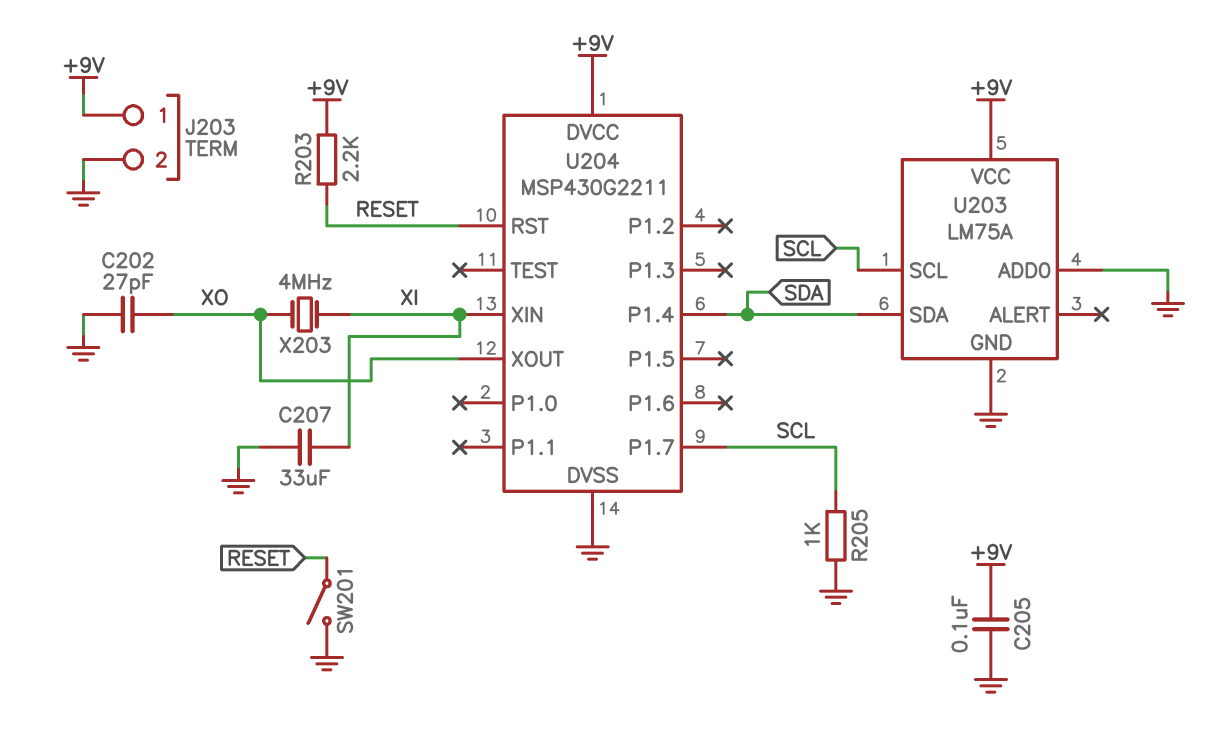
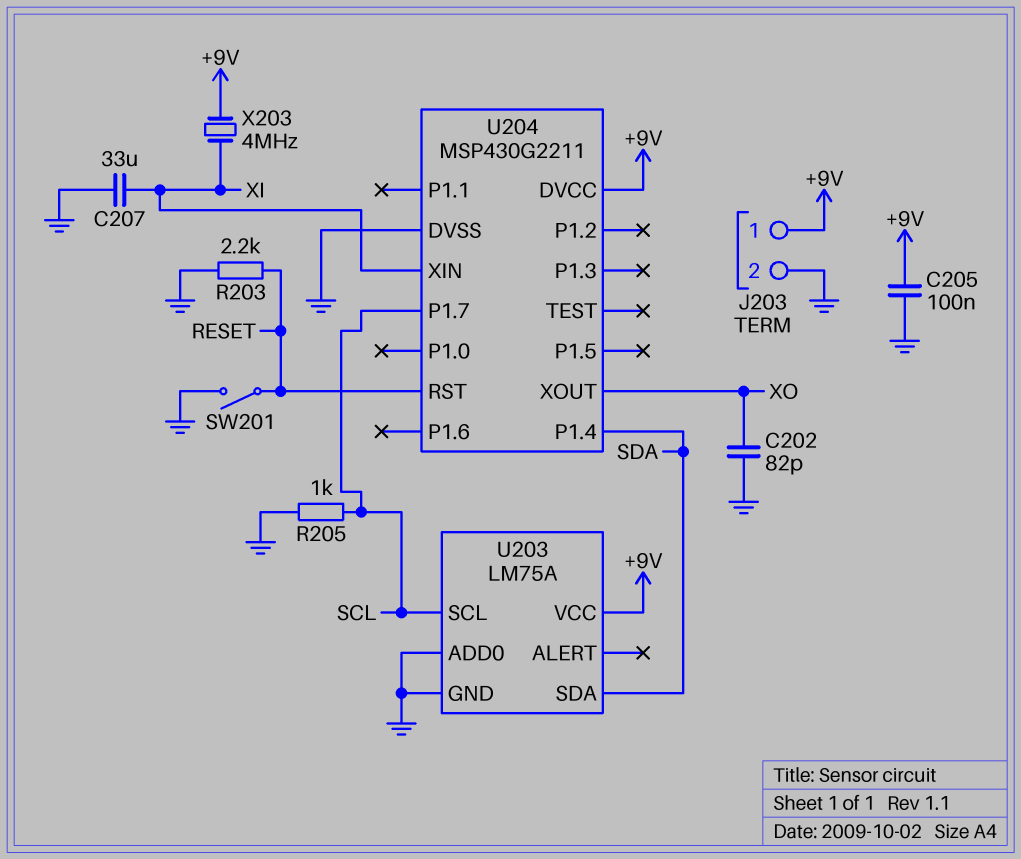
C202: 27pF (GND, XO) -> 82pF (GND, XO)
R203: 2.2k (+9V, RESET) -> 2.2k (GND, RESET)
X203: 4MHz (XI, XO) -> 4MHz (+9V, XI)

